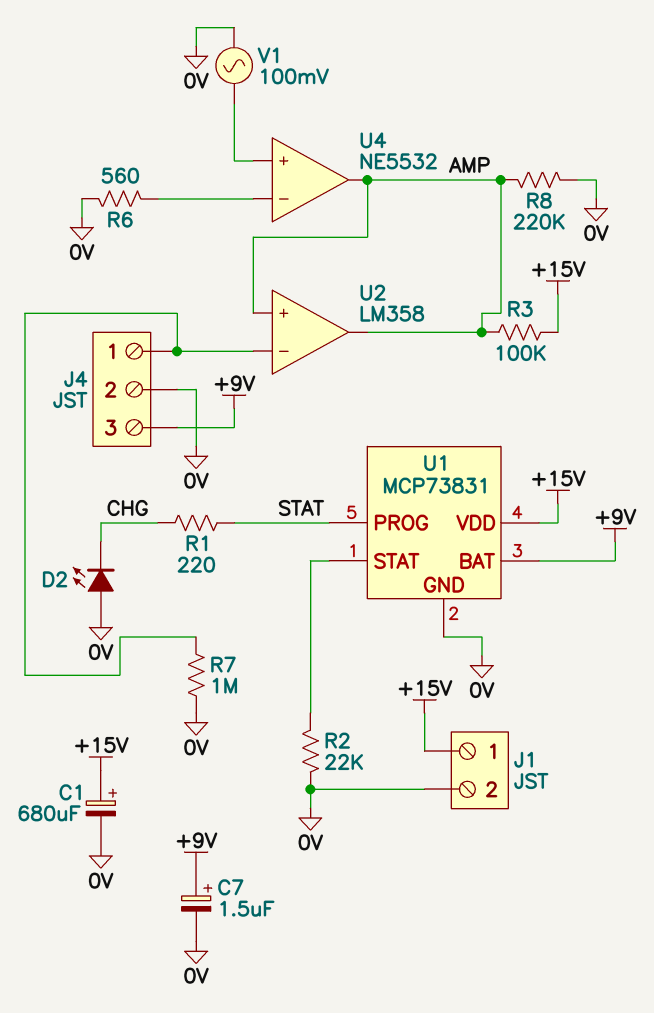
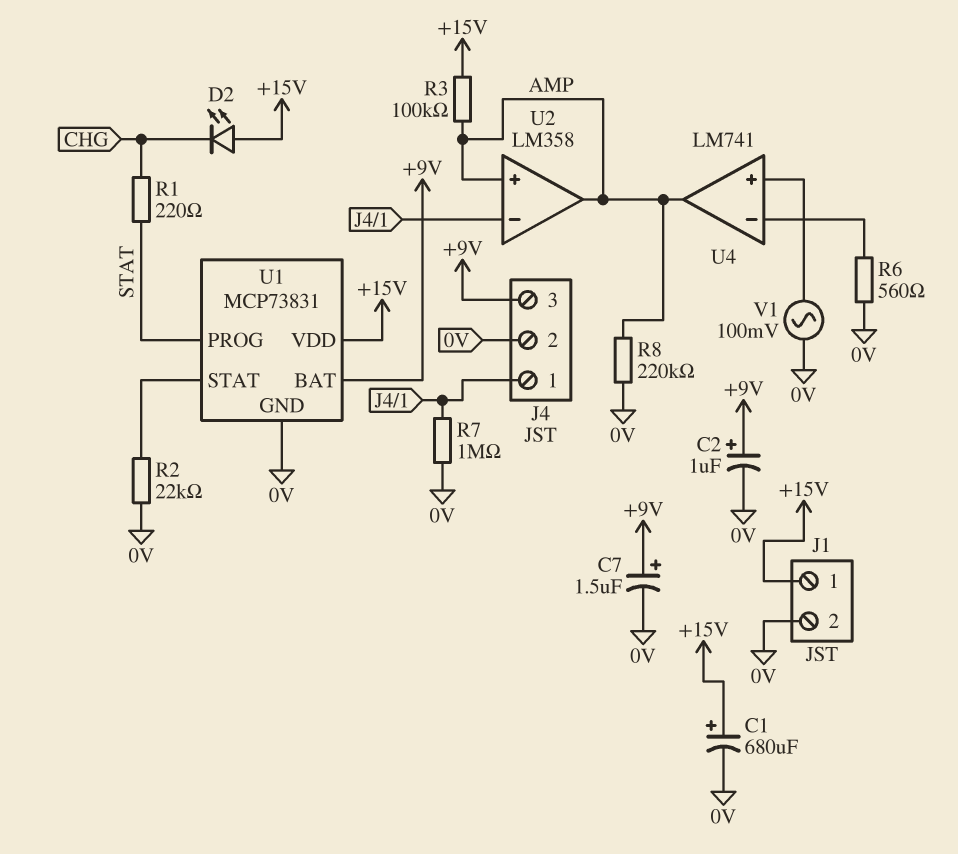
C2: none -> 1uF (plus +9V, minus 0V)
D2: LED (A 0V, K CHG) -> LED (A +15V, K CHG)
U4: NE5532 -> LM741

